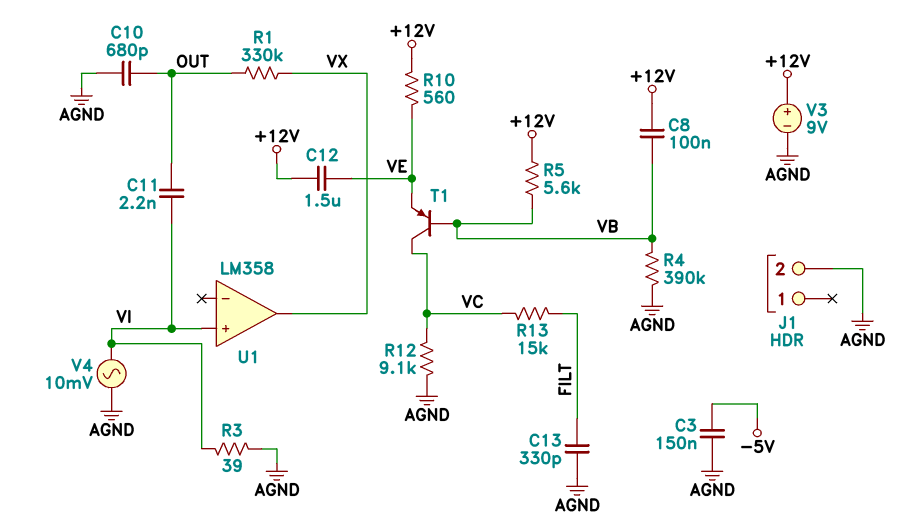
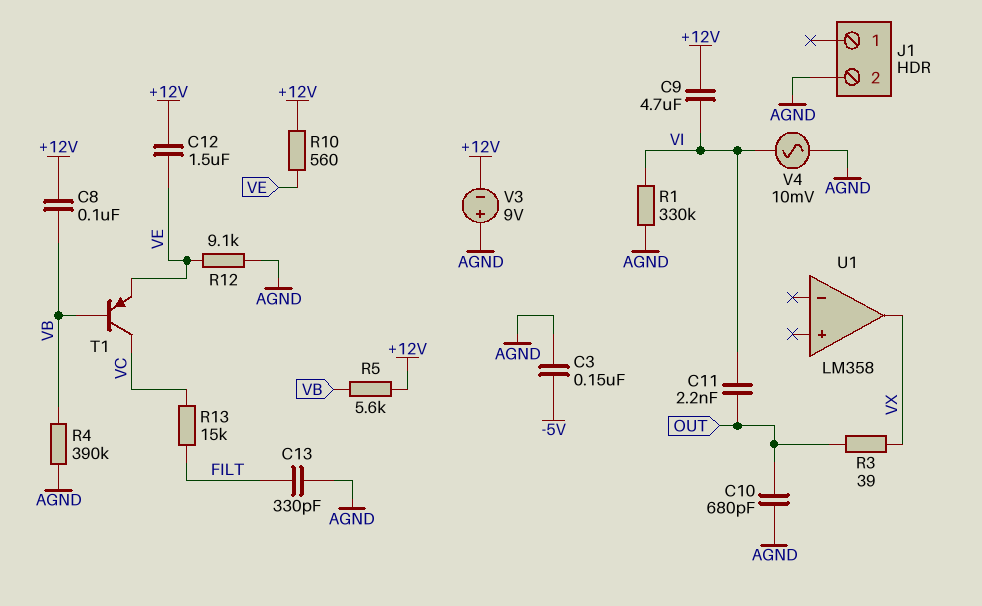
C9: none -> 4.7uF (+12V, VI)
R1: 330k (OUT, VX) -> 330k (AGND, VI)
R3: 39 (AGND, VI) -> 39 (OUT, VX)
R12: 9.1k (AGND, VC) -> 9.1k (AGND, VE)
U1 pin in+: VI -> none
V3: 9V (plus +12V, minus AGND) -> 9V (plus AGND, minus +12V)

